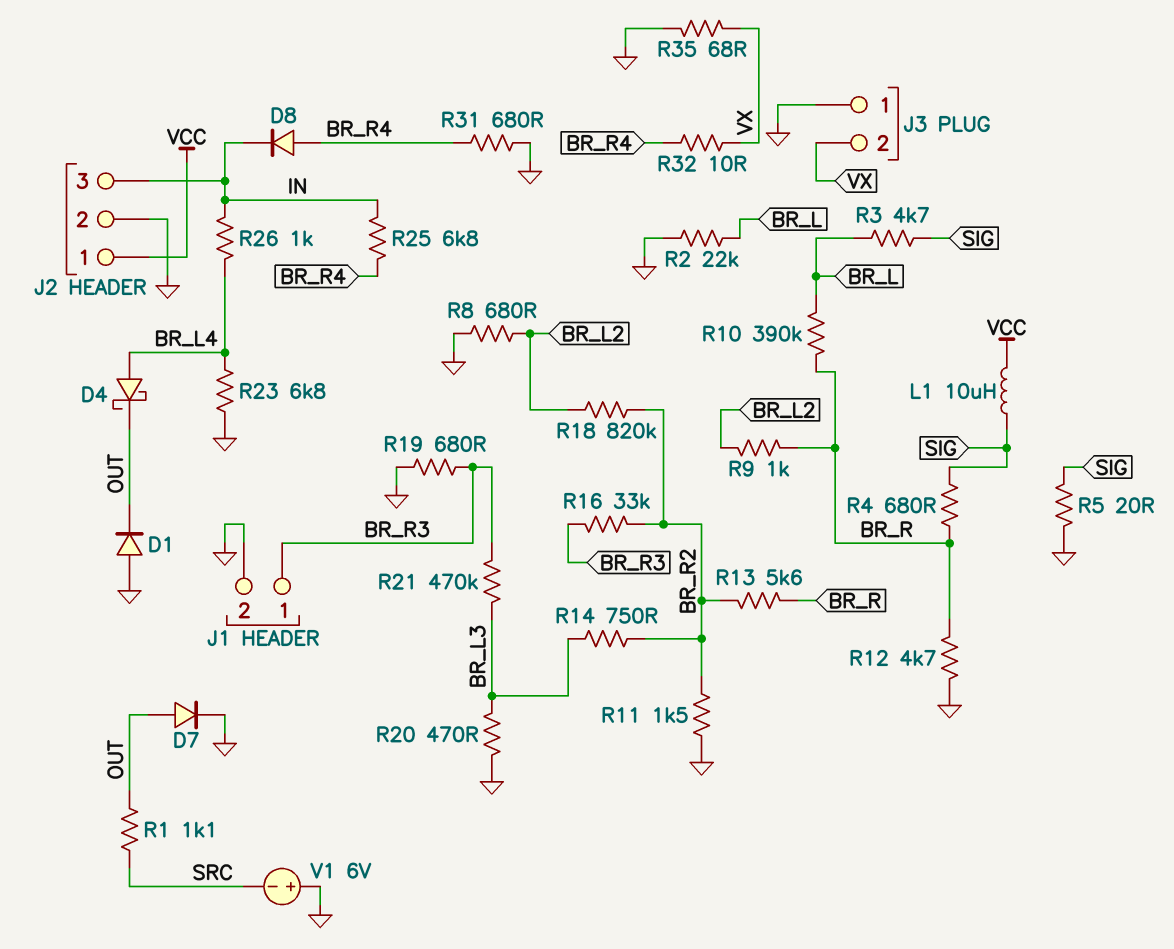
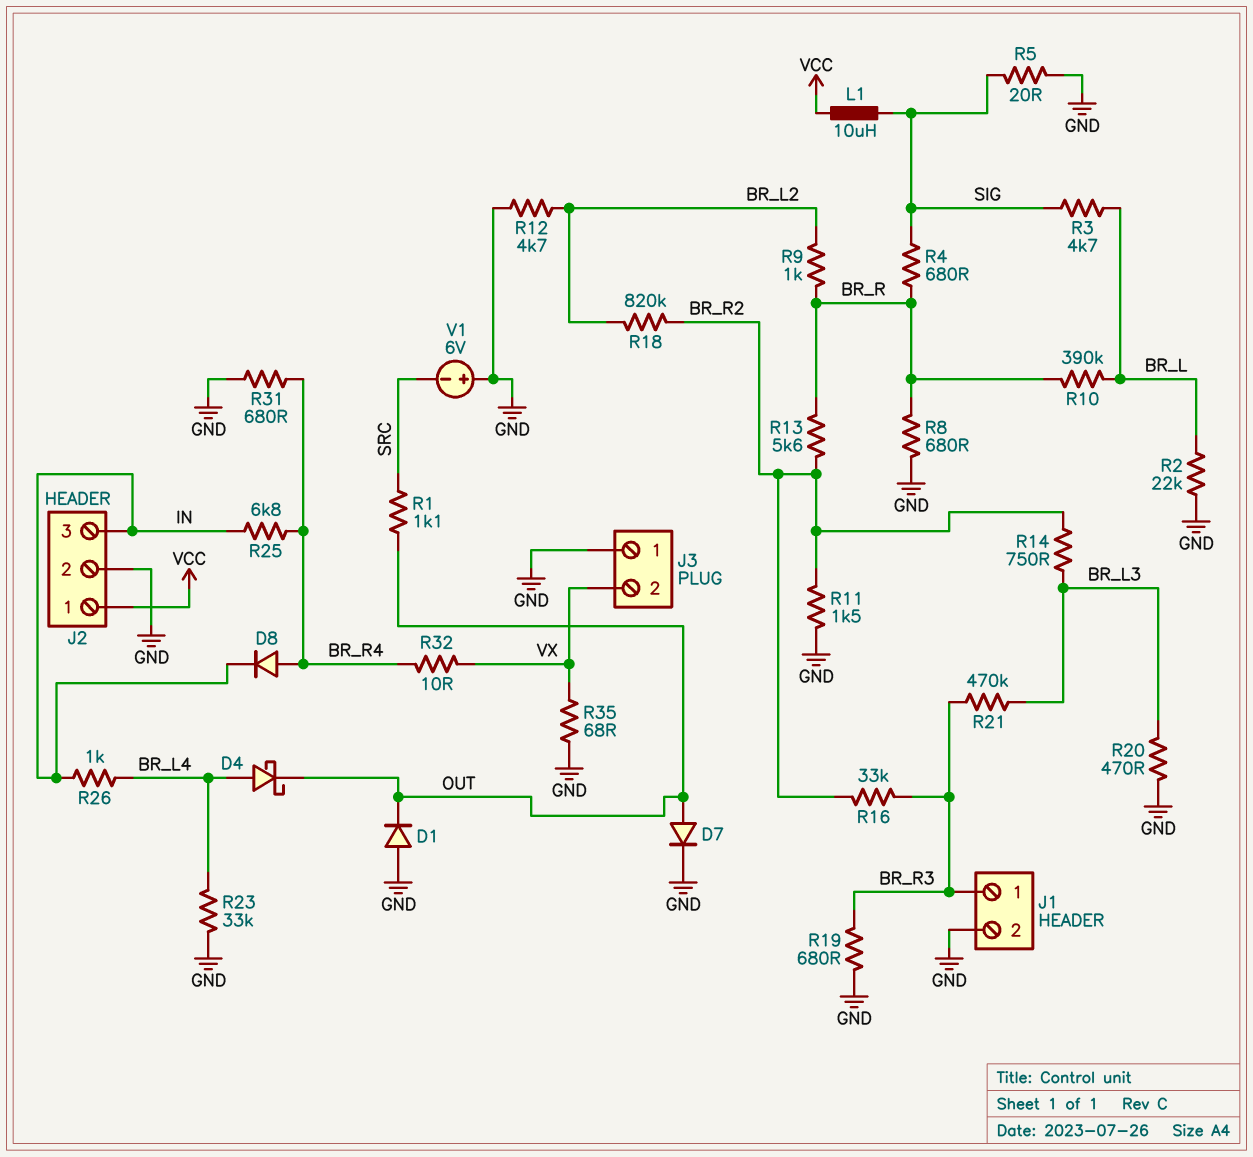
R8: 680 (BR_L2, GND) -> 680 (BR_R, GND)
R12: 4.7k (BR_R, GND) -> 4.7k (BR_L2, GND)
R23: 6.8k (BR_L4, GND) -> 33k (BR_L4, GND)

